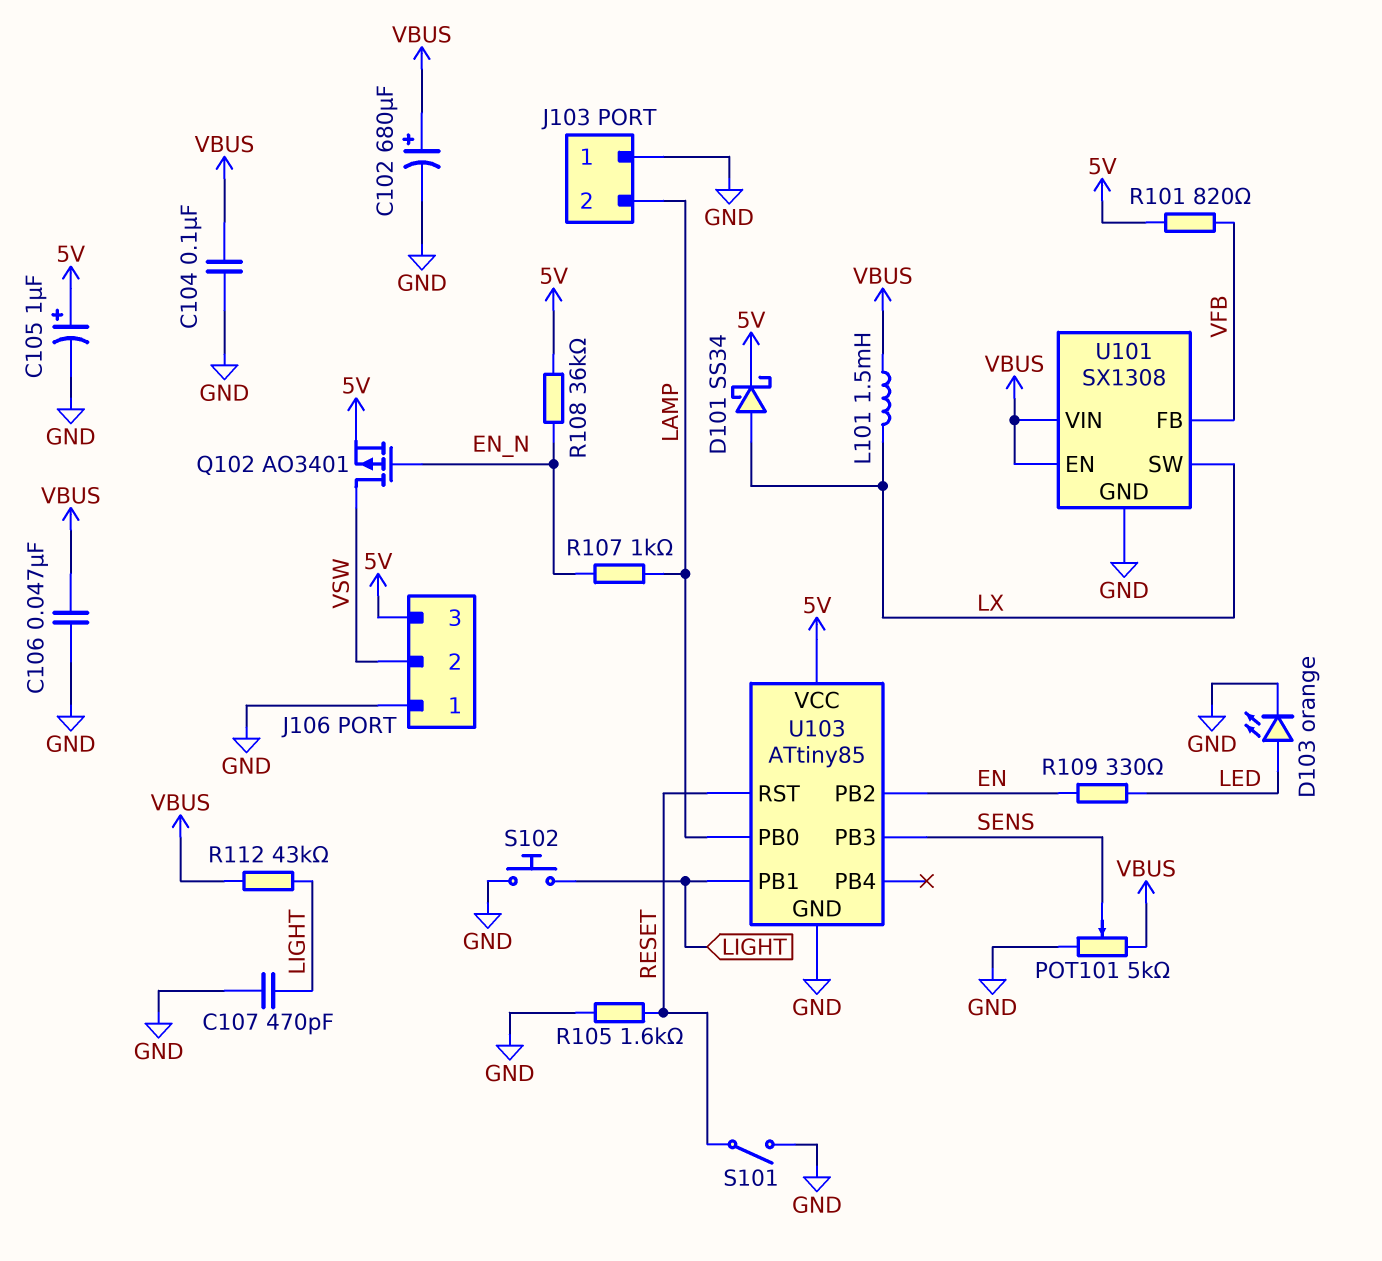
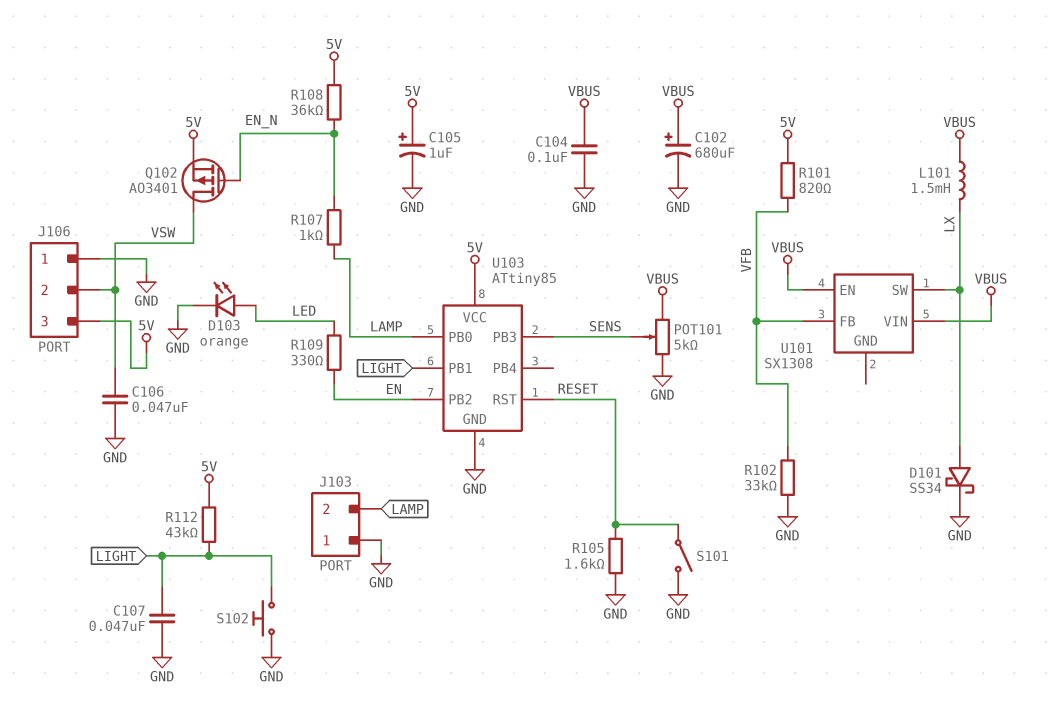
C106: 47nF (GND, VBUS) -> 47nF (GND, VSW)
C107: 470pF (GND, LIGHT) -> 47nF (GND, LIGHT)
D101: schottky SS34 (A LX, K 5V) -> schottky SS34 (A LX, K GND)
R102: none -> 33k (GND, VFB)
R112: 43k (LIGHT, VBUS) -> 43k (5V, LIGHT)
U101 pin GND: GND -> none

